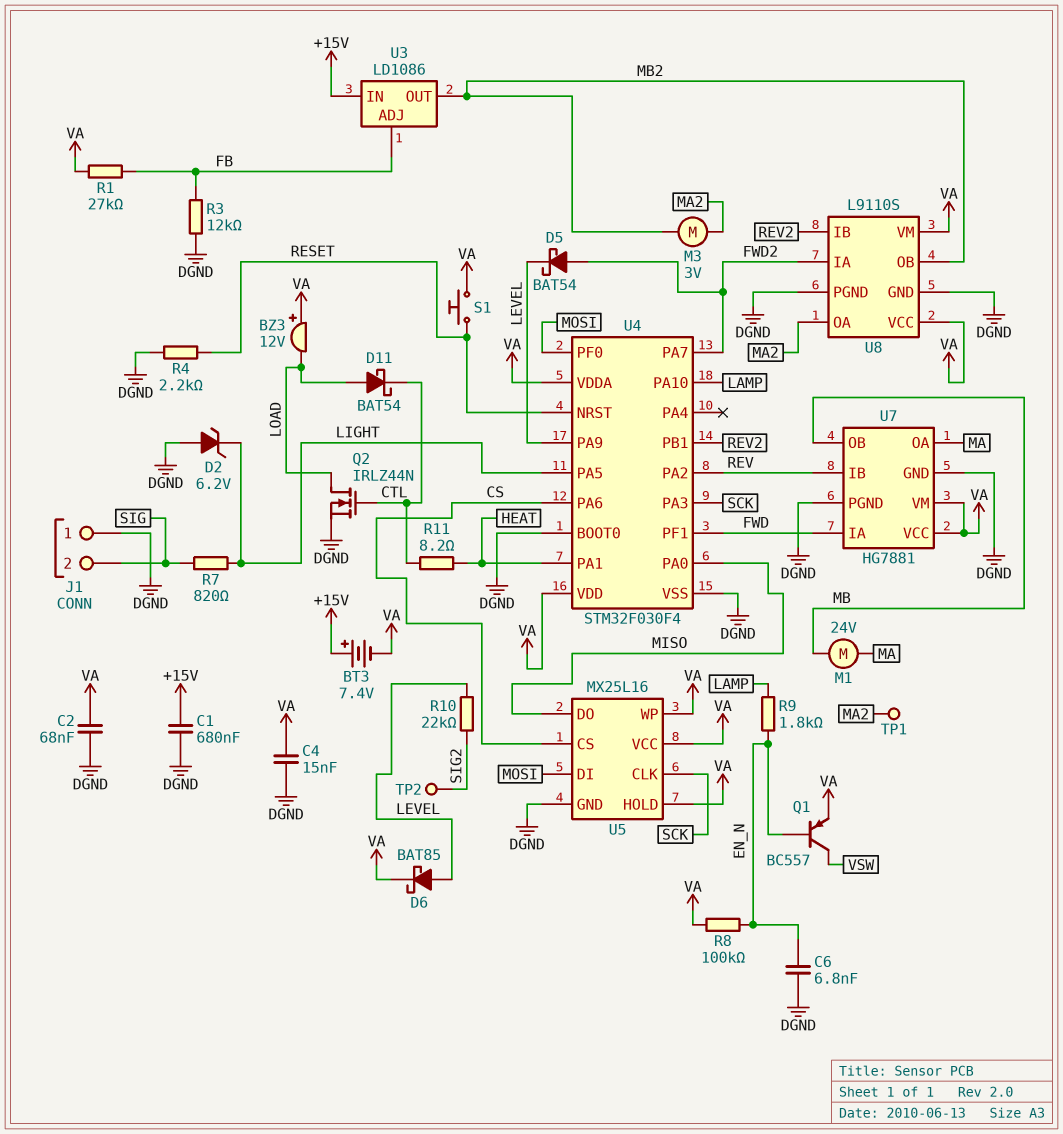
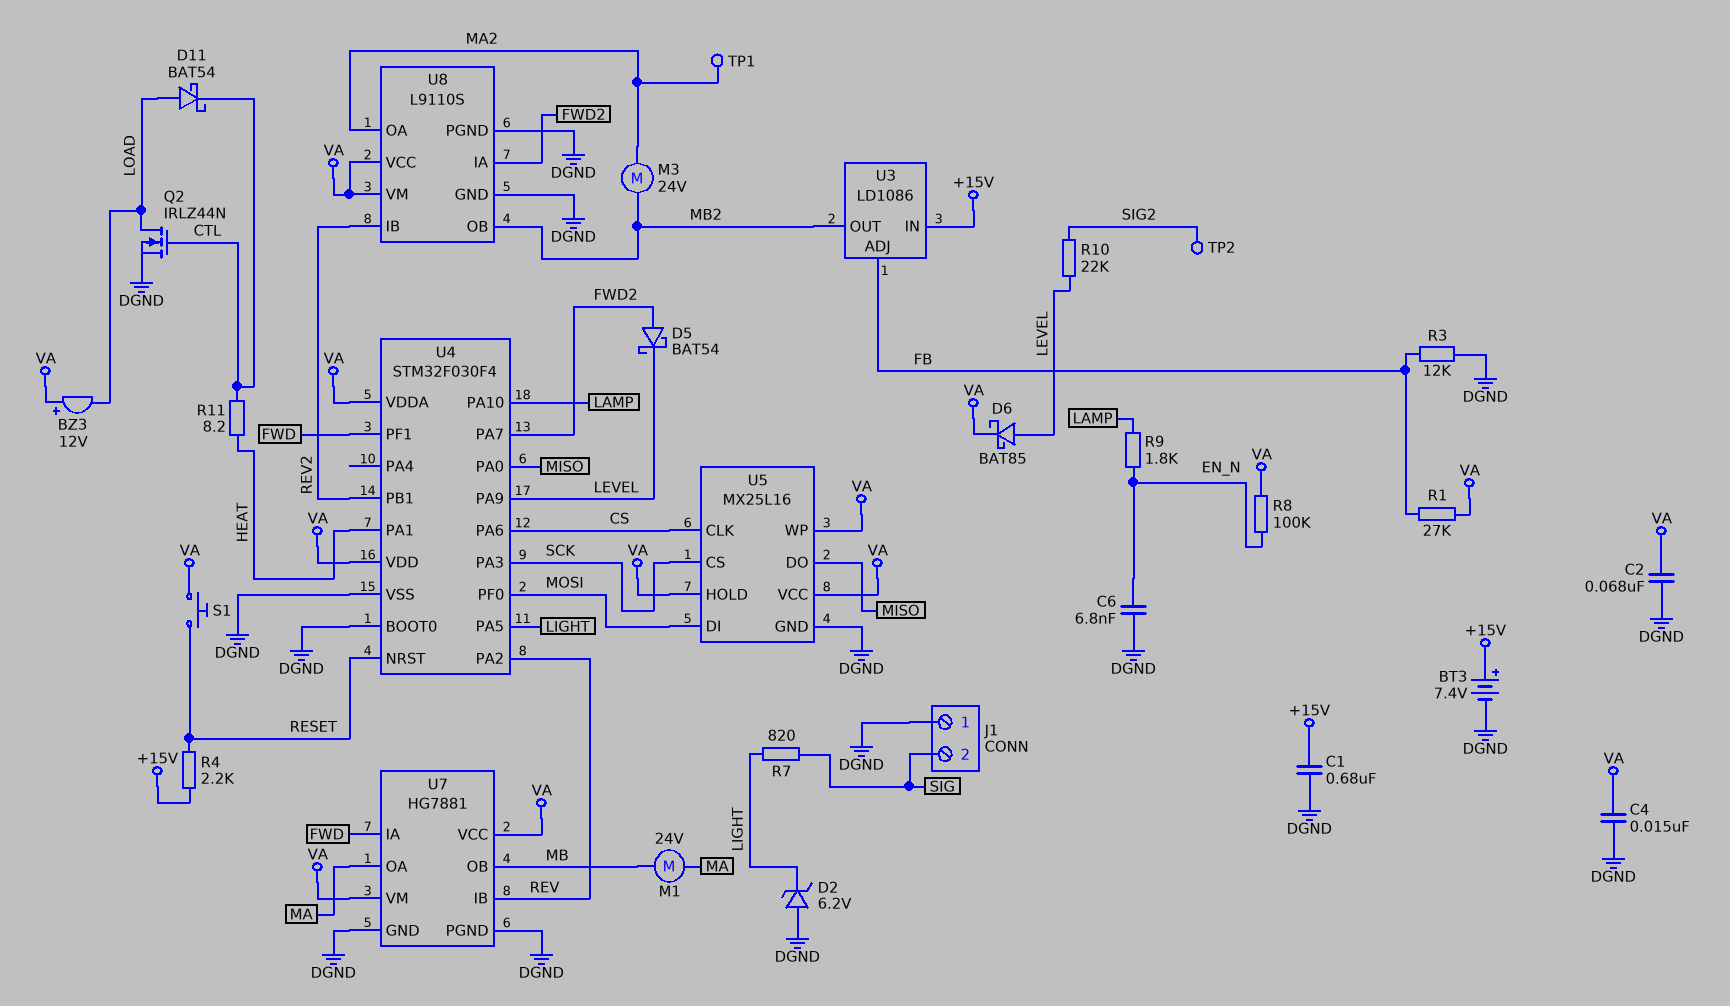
BT3: 7.4V (plus +15V, minus VA) -> 7.4V (plus +15V, minus DGND)
M3: motor 3V (MA2, MB2) -> motor 24V (MA2, MB2)
Q1: PNP BC557 (B EN_N, C VSW, E VA) -> none
R4: 2.2k (DGND, RESET) -> 2.2k (+15V, RESET)
U5 pin CLK: SCK -> CS
U5 pin CS: CS -> SCK

